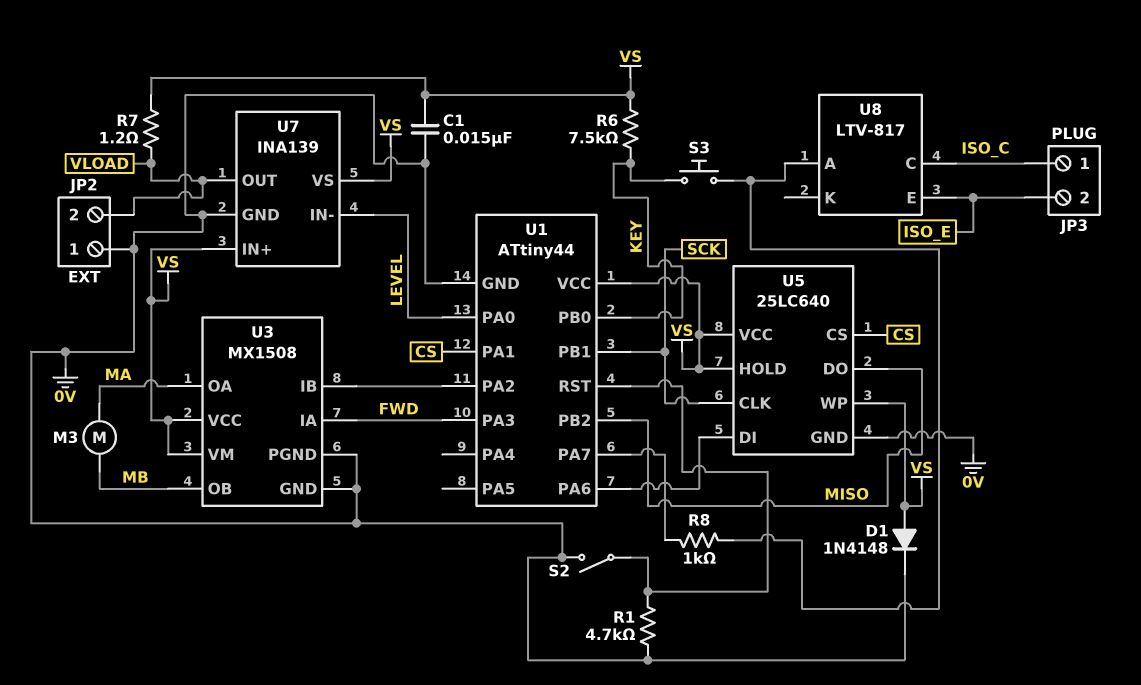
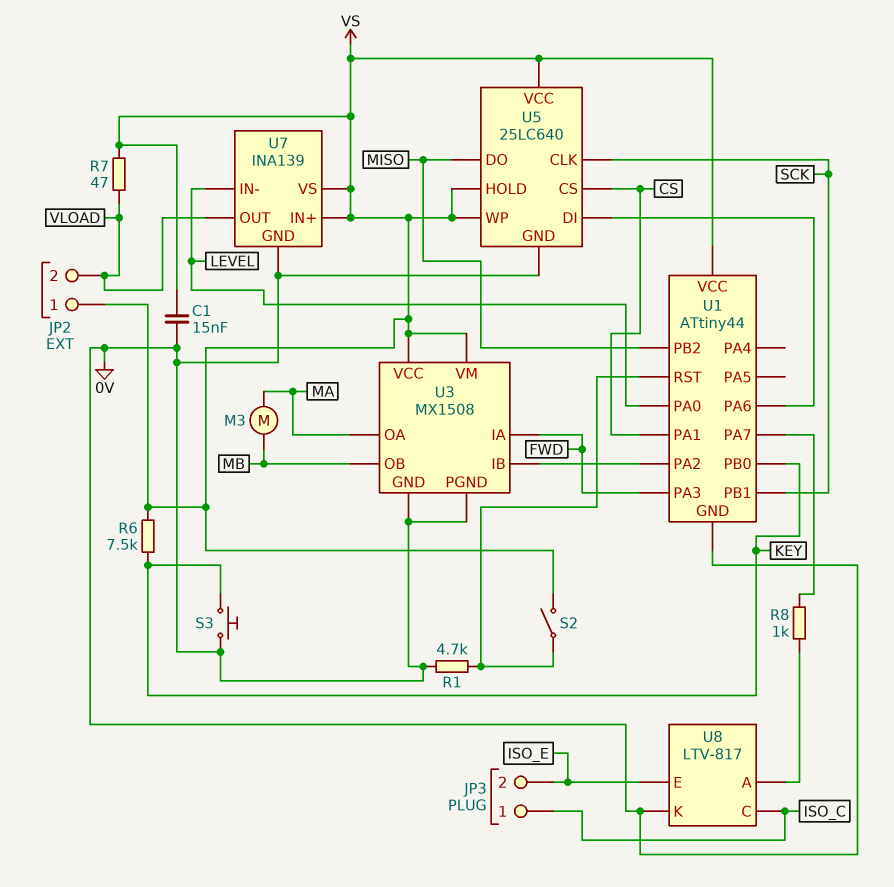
D1: diode 1N4148 (A VS, K 0V) -> none
JP2 pin 1: 0V -> VS
R7: 1.2 (VLOAD, VS) -> 47 (VLOAD, VS)
S2: switch (0V, U1/RST) -> switch (U1/RST, VS)
S3: button (KEY, U8/A) -> button (0V, KEY)
U8 pin K: none -> 0V

